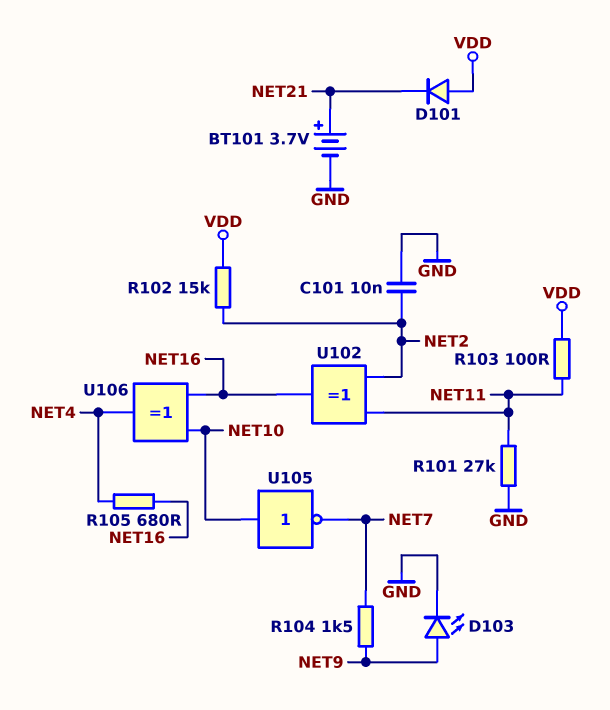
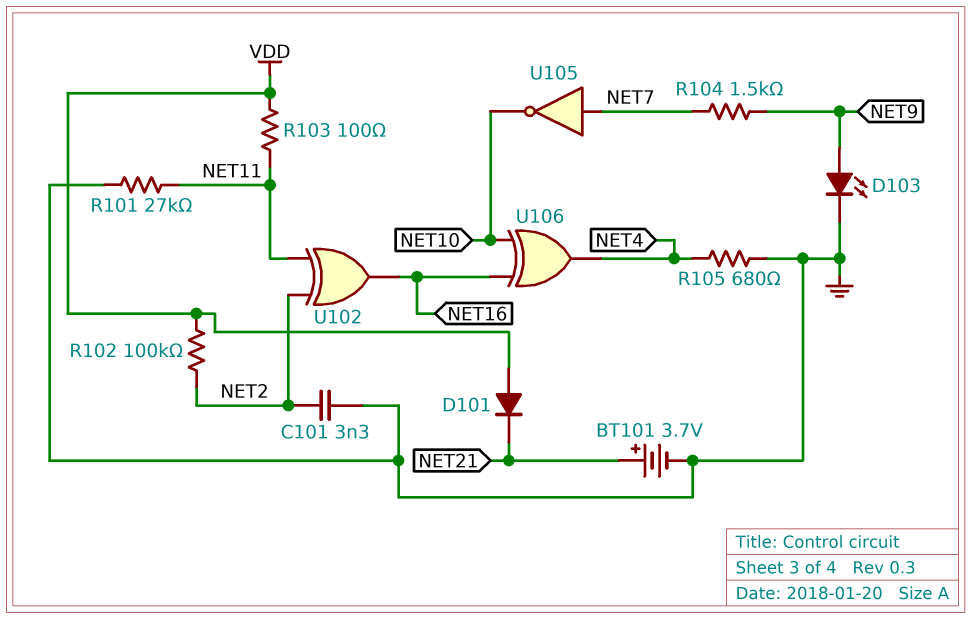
C101: 10nF (GND, NET2) -> 3.3nF (GND, NET2)
R102: 15k (NET2, VDD) -> 100k (NET2, VDD)
R105: 680 (NET4, NET16) -> 680 (GND, NET4)
U105: NOT (in NET10, out NET7) -> NOT (in NET7, out NET10)

